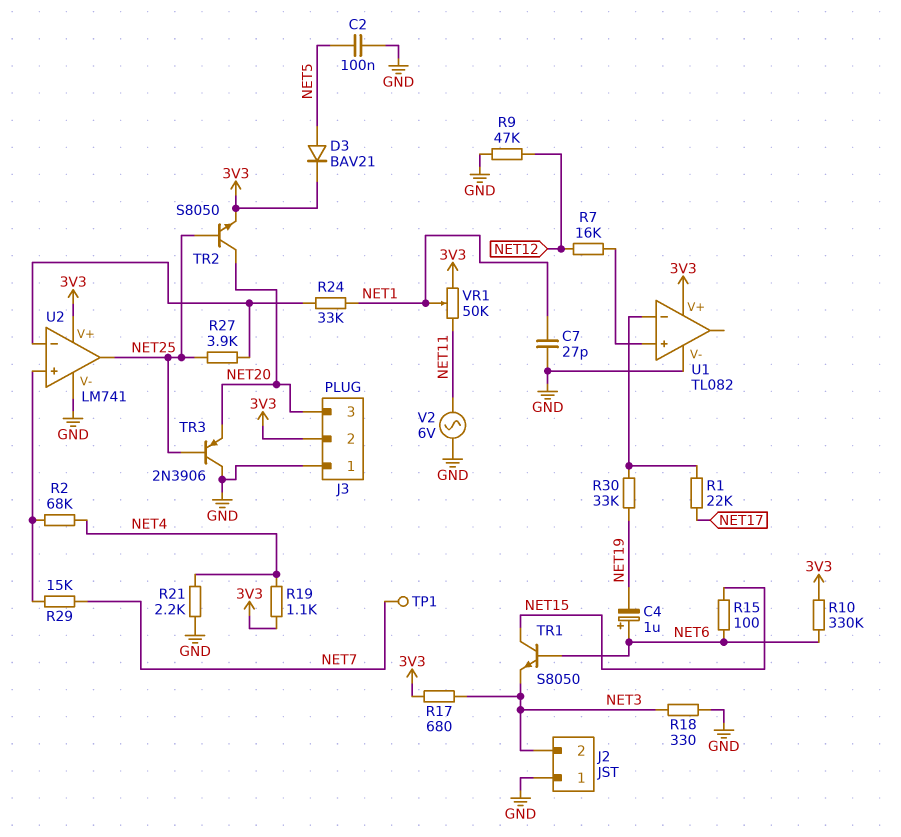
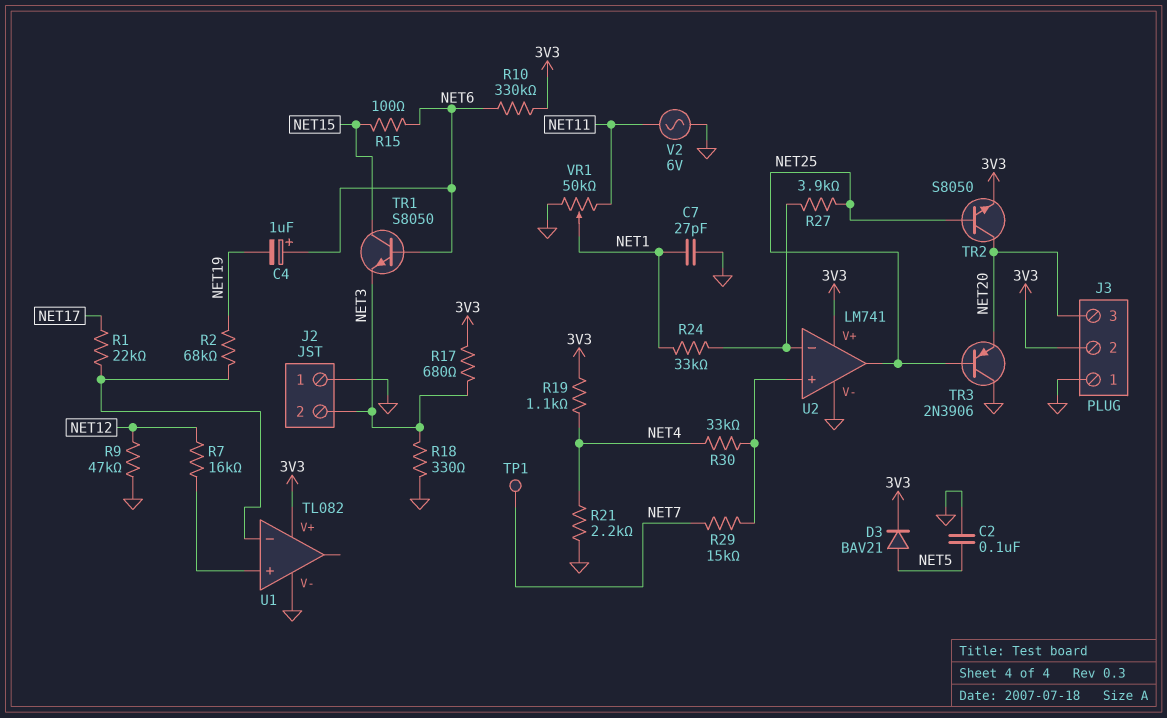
R2: 68k (NET4, U2/in+) -> 68k (NET19, U1/in-)
R30: 33k (NET19, U1/in-) -> 33k (NET4, U2/in+)
VR1: 50k (3V3, NET11, wiper NET1) -> 50k (GND, NET11, wiper NET1)

